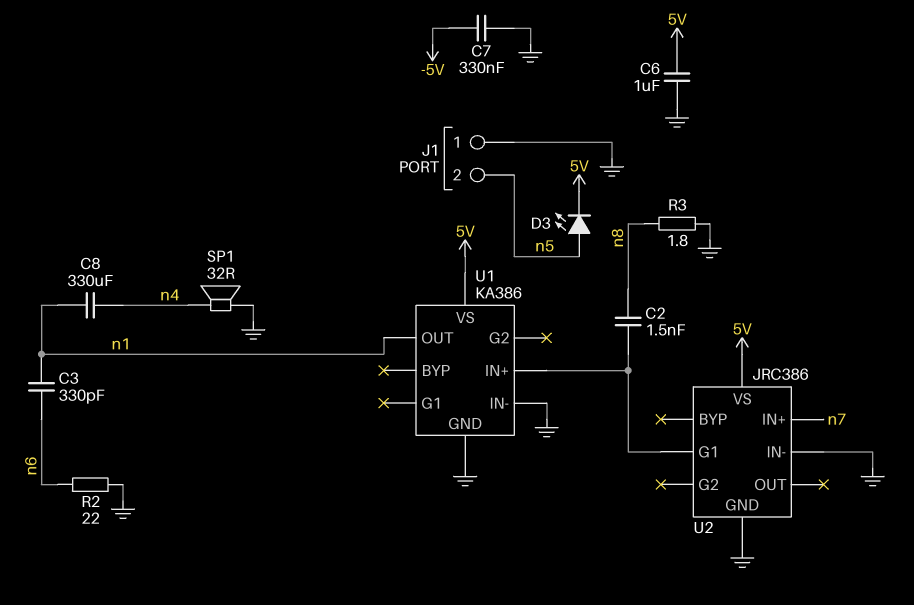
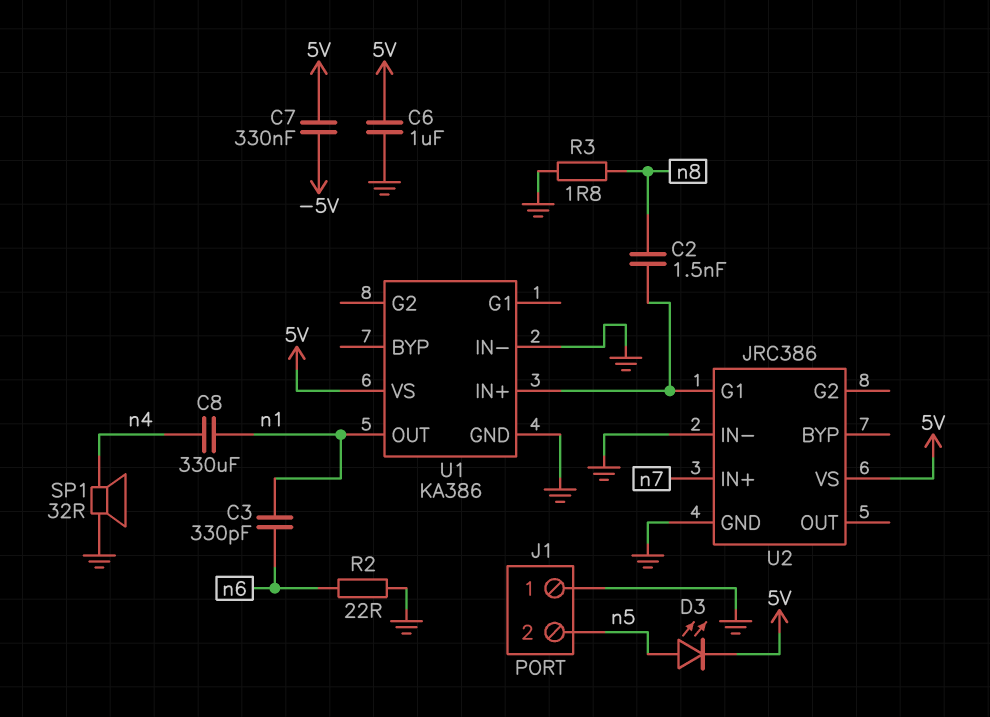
C7: 330nF (-5V, GND) -> 330nF (-5V, 5V)

